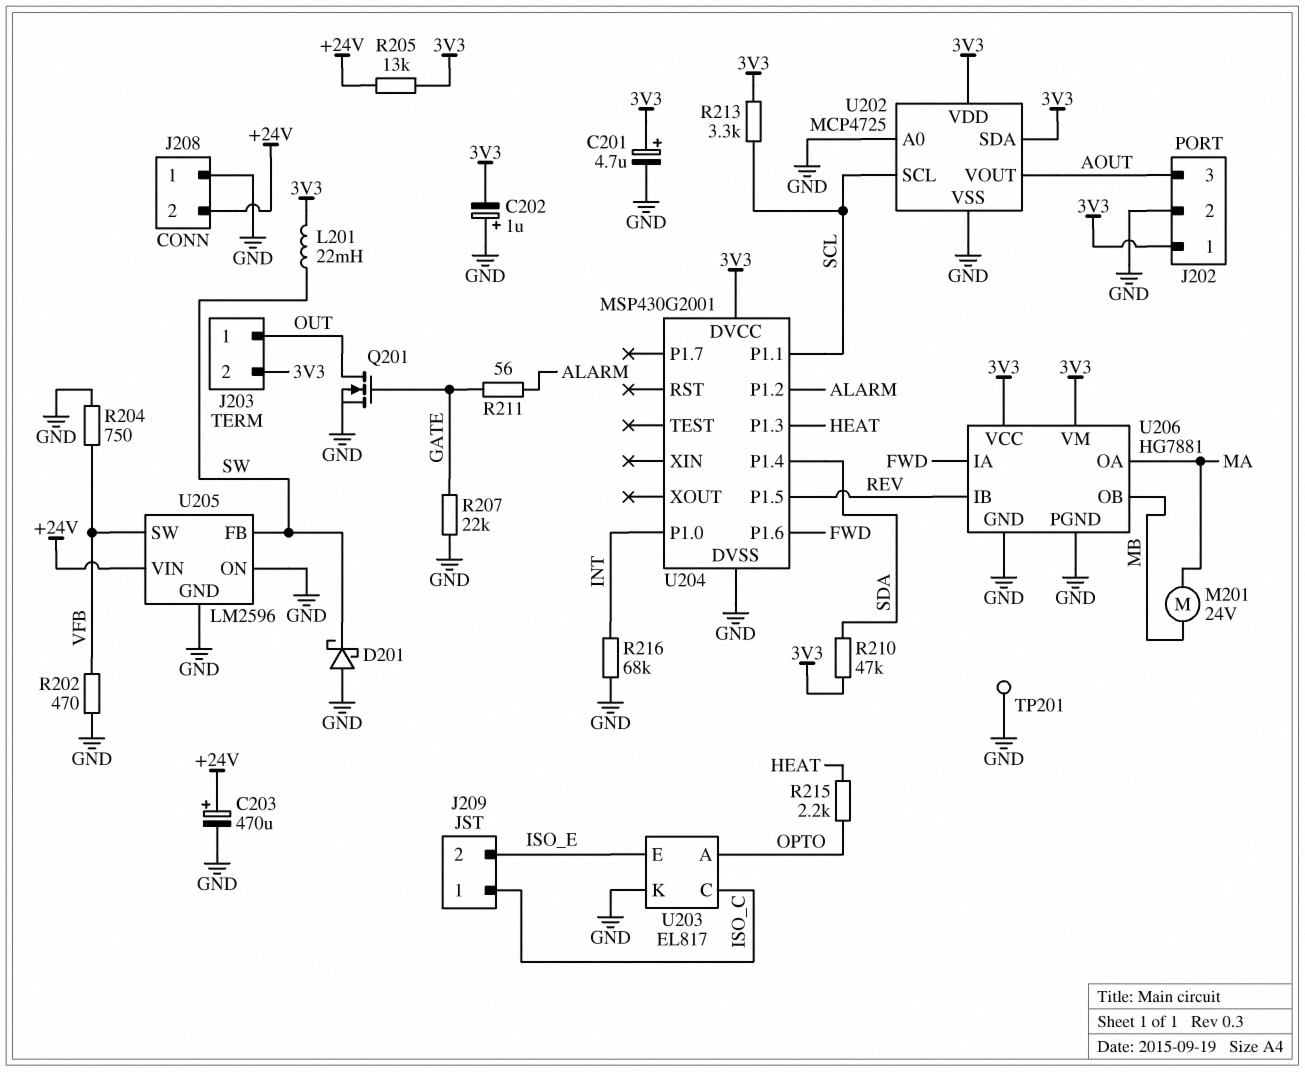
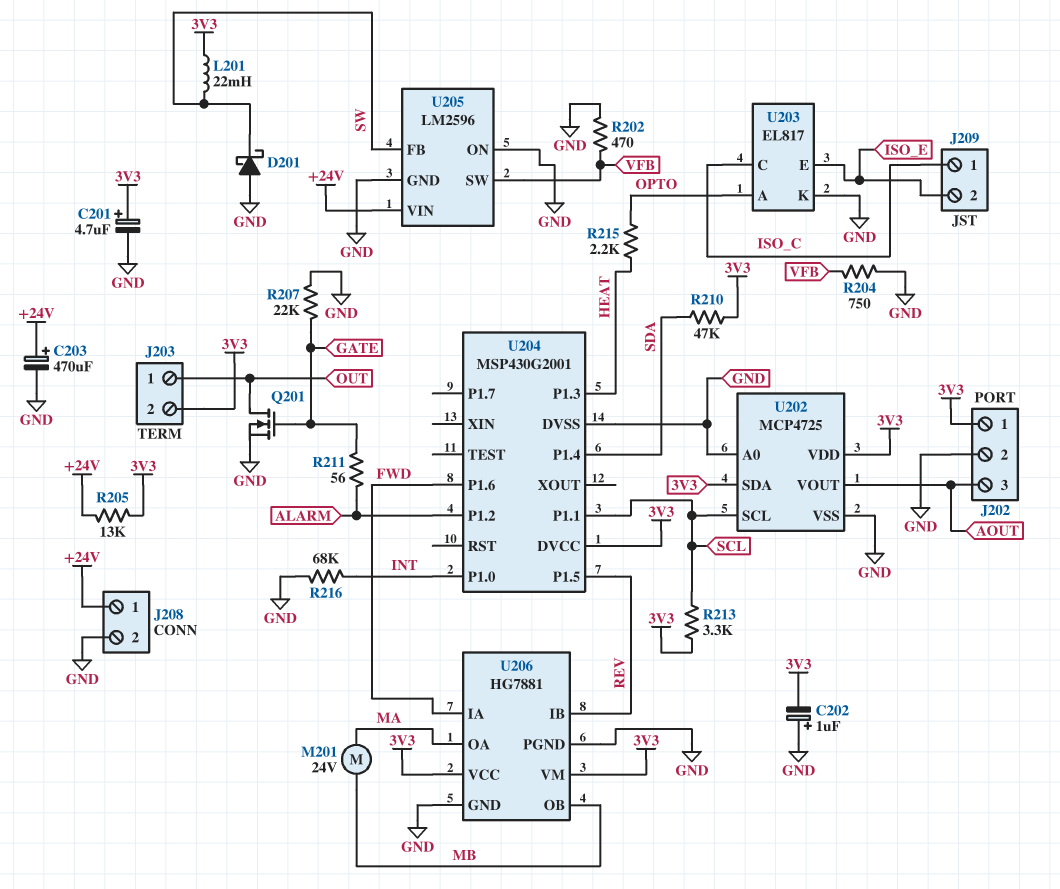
J208 pin 1: GND -> +24V
J208 pin 2: +24V -> GND
TP201: test point (GND) -> none

